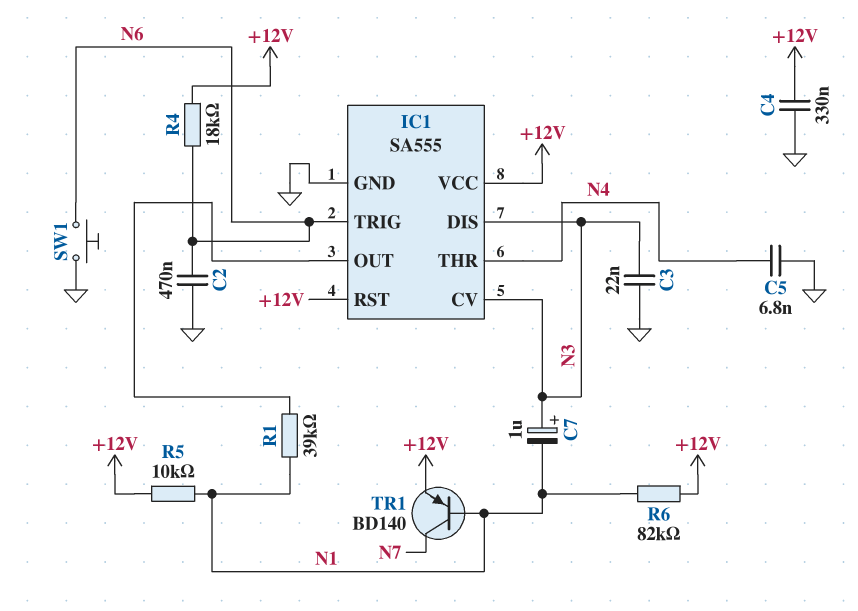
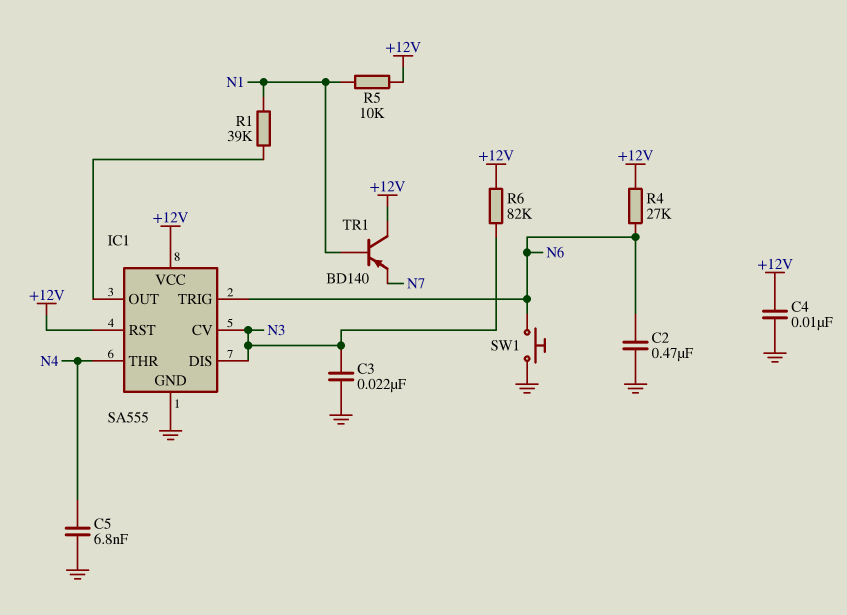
C4: 330nF (+12V, GND) -> 10nF (+12V, GND)
C7: 1uF (plus N3, minus N1) -> none
R4: 18k (+12V, N6) -> 27k (+12V, N6)
R6: 82k (+12V, N1) -> 82k (+12V, N3)
TR1: PNP BD140 (B N1, C N7, E +12V) -> PNP BD140 (B N1, C +12V, E N7)

